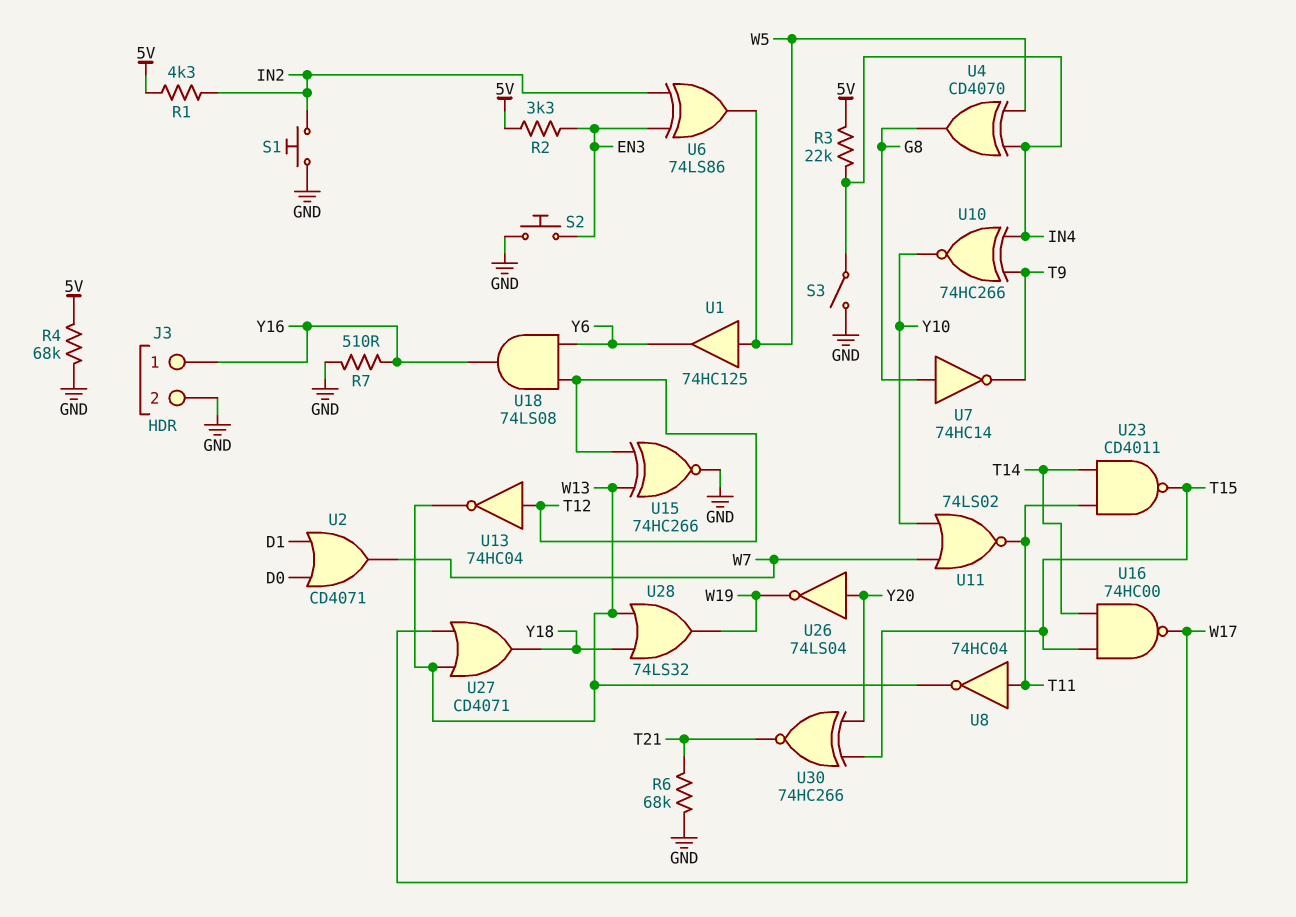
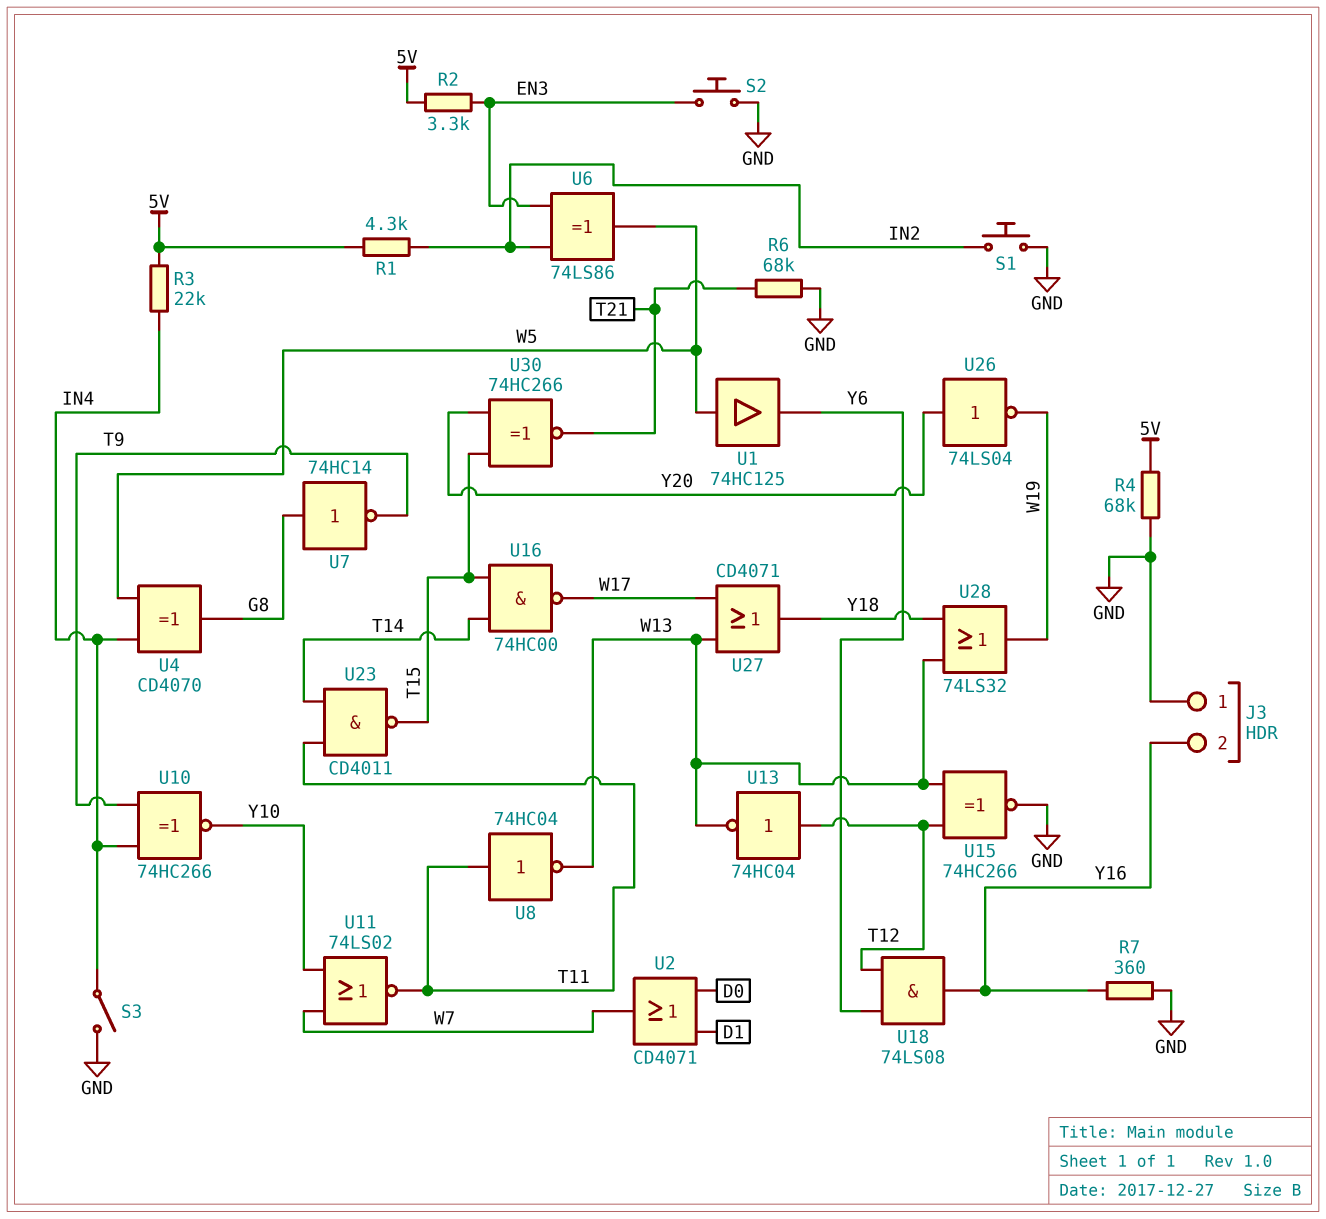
J3 pin 1: Y16 -> GND
J3 pin 2: GND -> Y16
R7: 510 (GND, Y16) -> 360 (GND, Y16)

